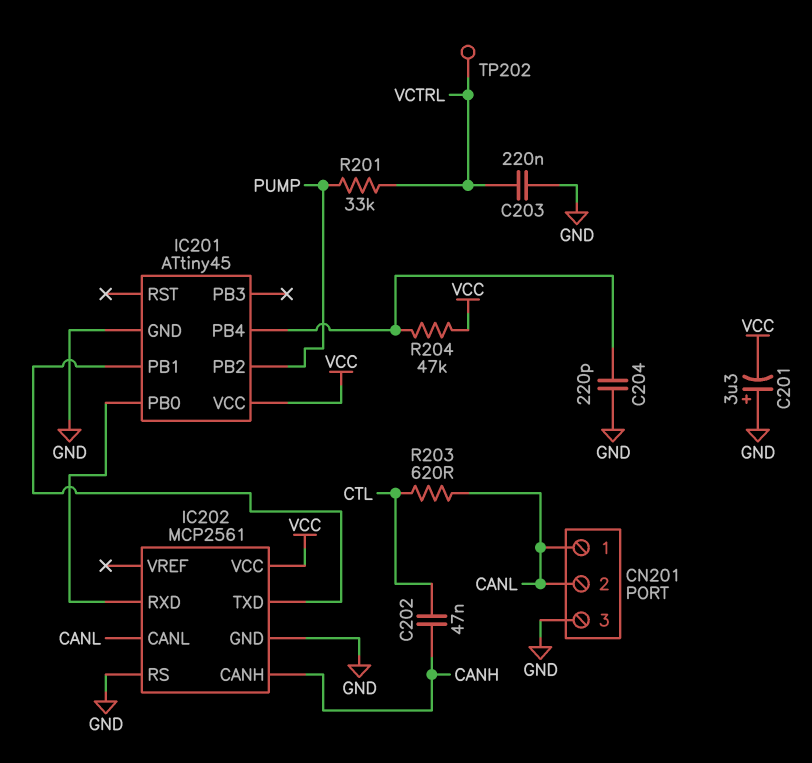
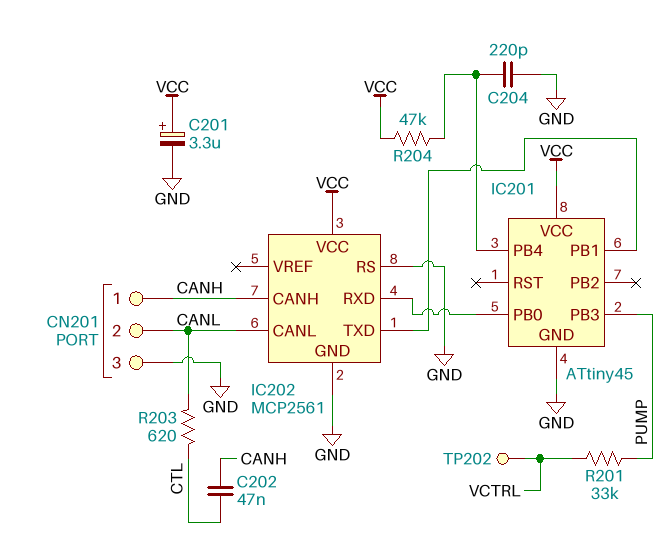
C201: 3.3uF (plus GND, minus VCC) -> 3.3uF (plus VCC, minus GND)
C203: 220nF (GND, VCTRL) -> none
CN201 pin 1: CANL -> CANH
IC201 pin PB2: PUMP -> none
IC201 pin PB3: none -> PUMP

